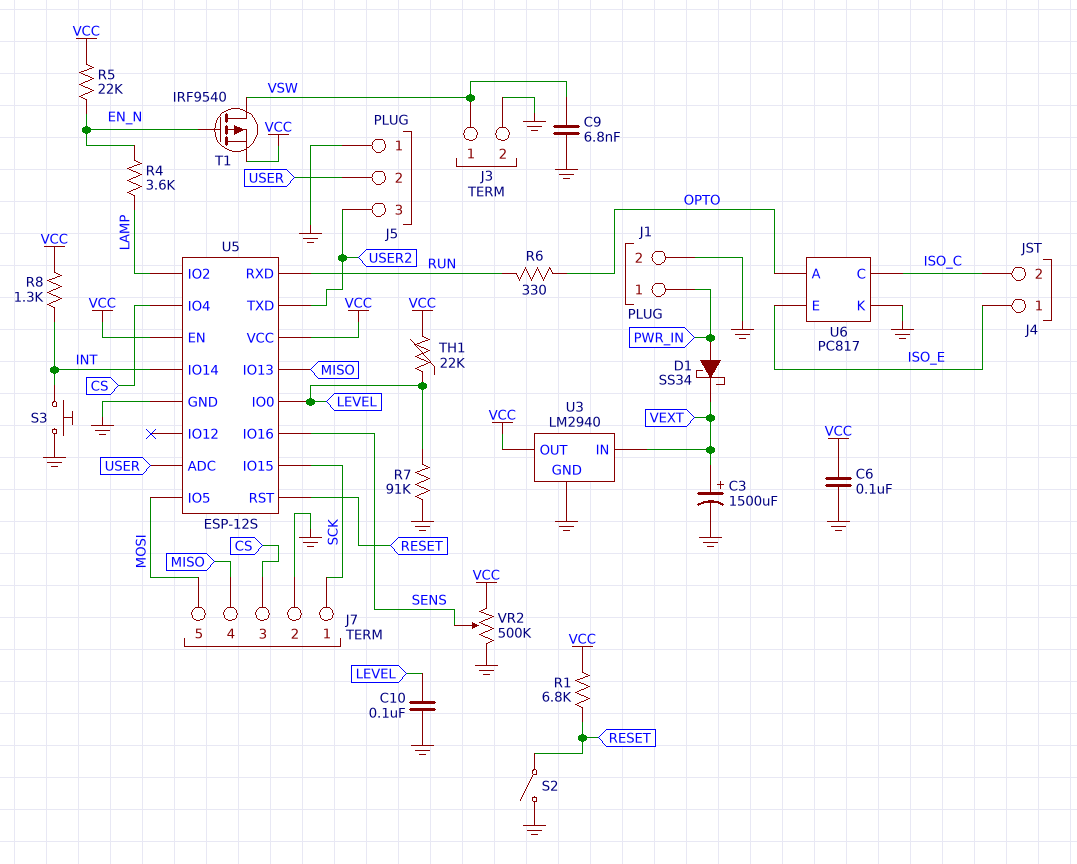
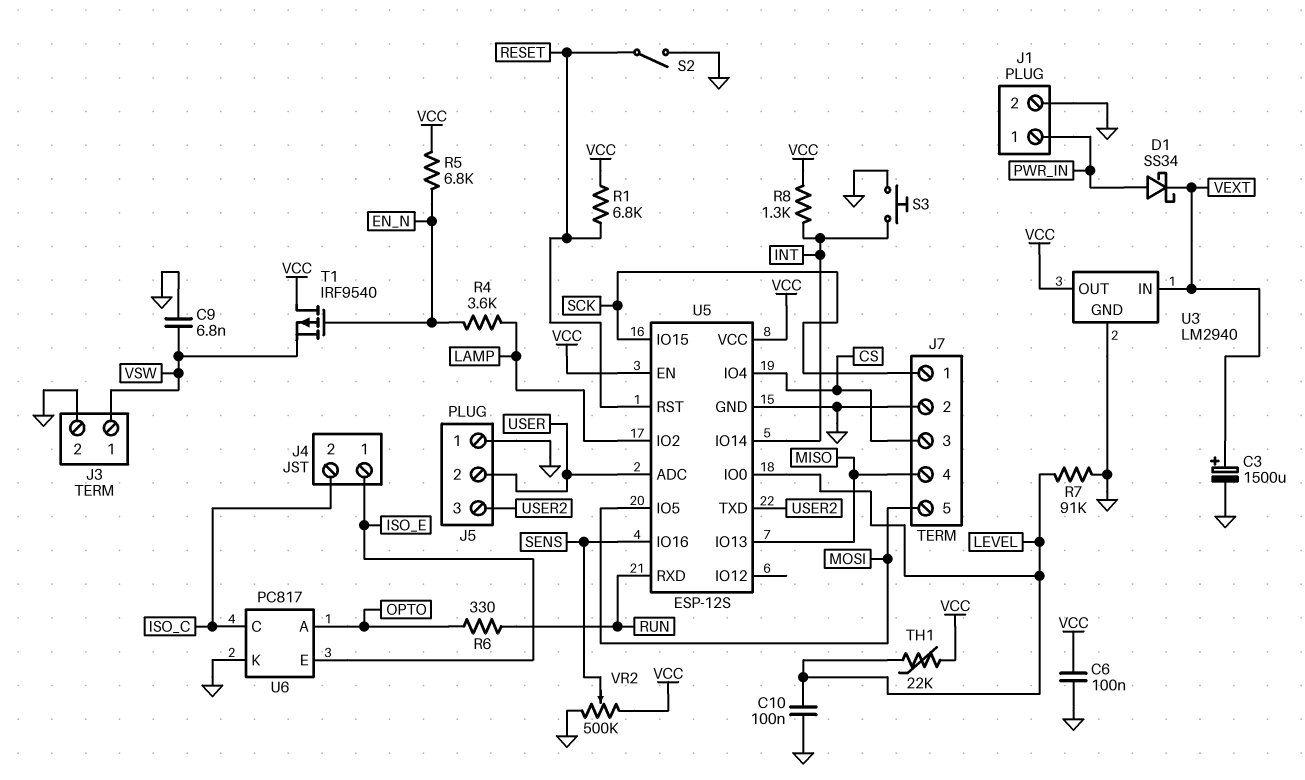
R5: 22k (EN_N, VCC) -> 6.8k (EN_N, VCC)
T1: PMOS IRF9540 (G EN_N, D VSW, S VCC) -> PMOS IRF9540 (G EN_N, D VCC, S VSW)

